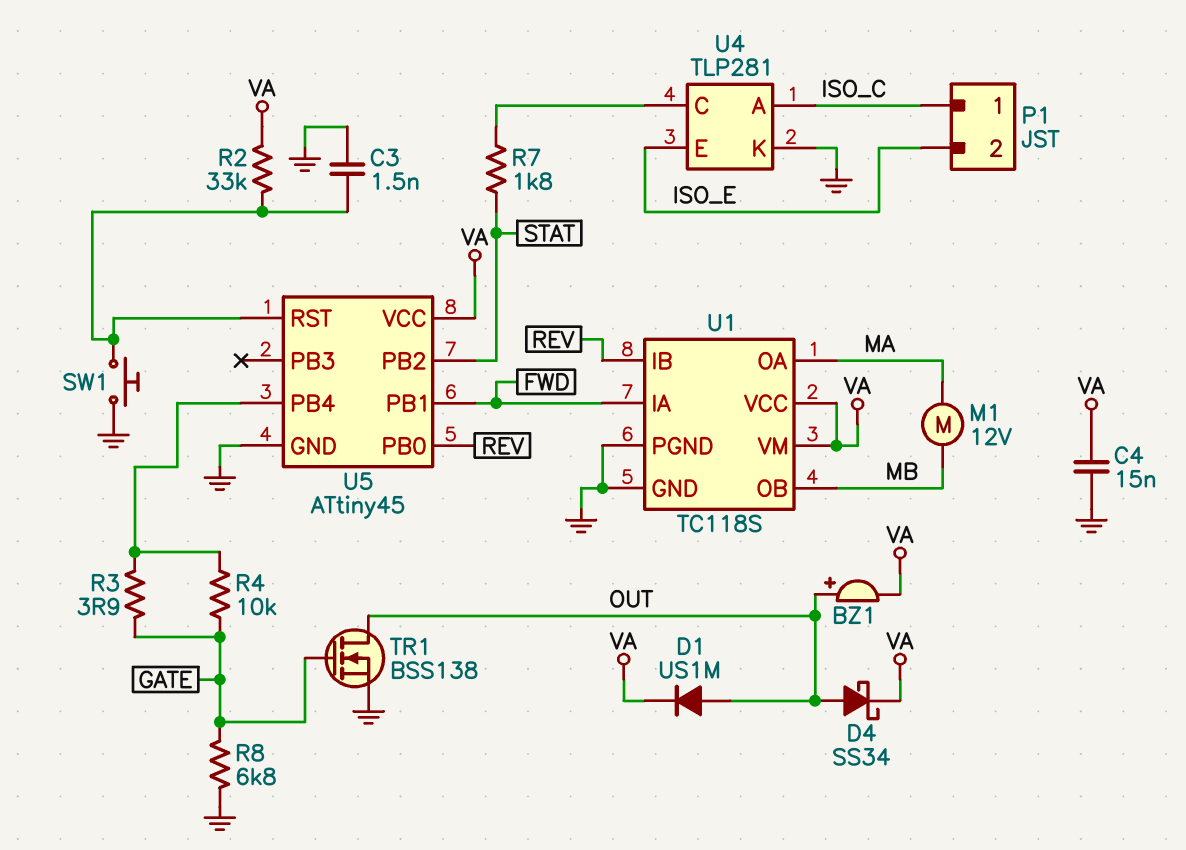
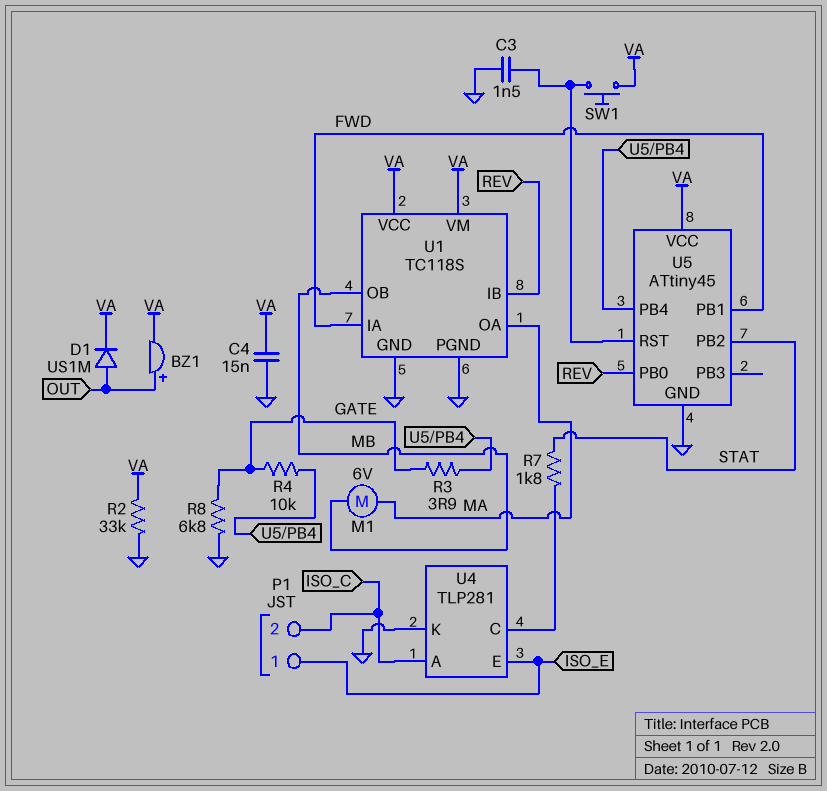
D4: schottky SS34 (A OUT, K VA) -> none
M1: motor 12V (MA, MB) -> motor 6V (MA, MB)
P1 pin 1: ISO_C -> ISO_E
P1 pin 2: ISO_E -> ISO_C
R2: 33k (U5/RST, VA) -> 33k (GND, VA)
SW1: button (GND, U5/RST) -> button (U5/RST, VA)
TR1: NMOS BSS138 (G GATE, D OUT, S GND) -> none

